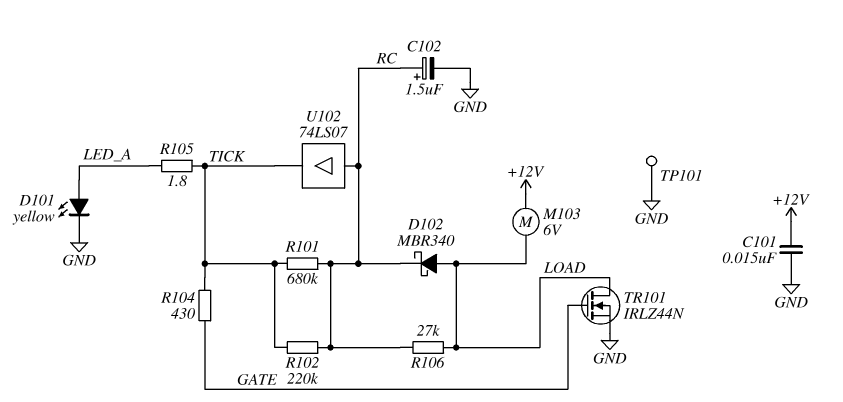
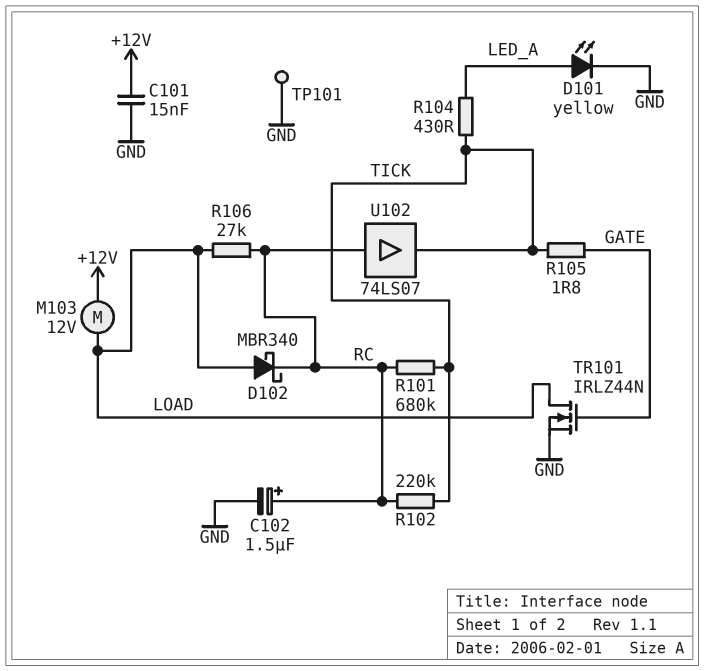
M103: motor 6V (+12V, LOAD) -> motor 12V (+12V, LOAD)
R104: 430 (GATE, TICK) -> 430 (LED_A, TICK)
R105: 1.8 (LED_A, TICK) -> 1.8 (GATE, TICK)

